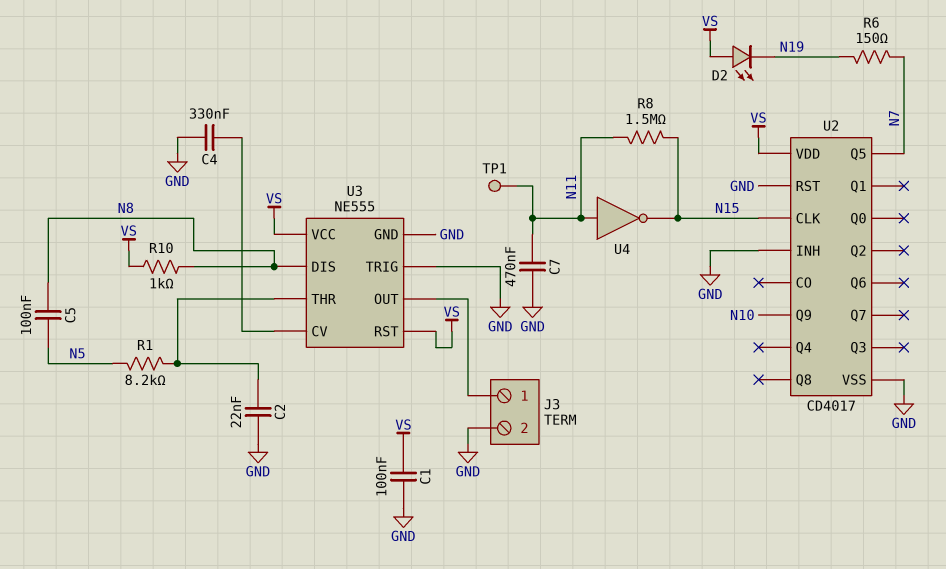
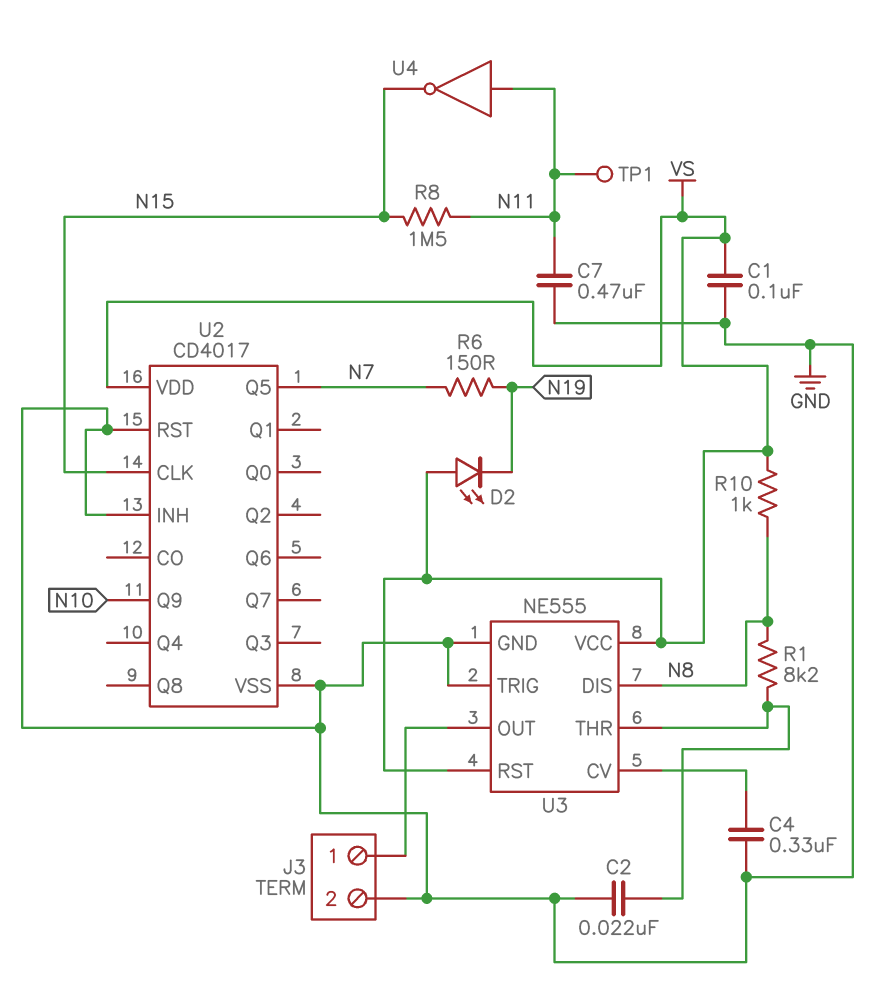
C5: 100nF (N5, N8) -> none
R1: 8.2k (N5, U3/THR) -> 8.2k (N8, U3/THR)

